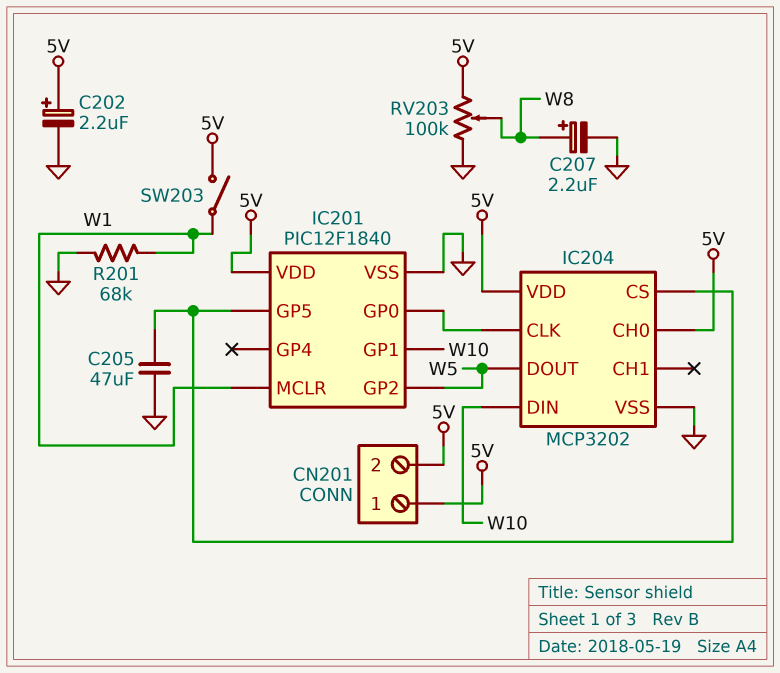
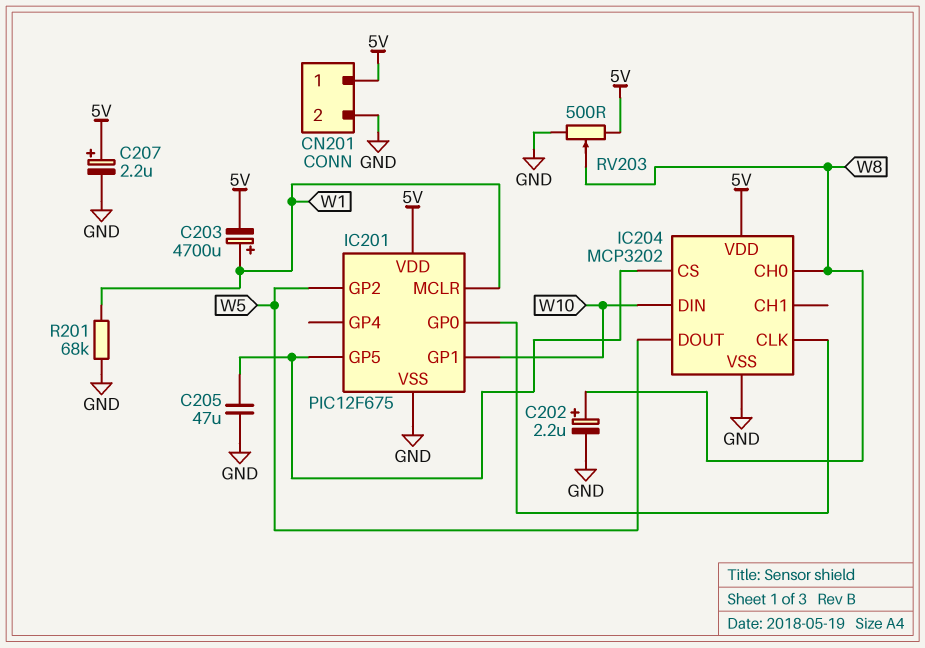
C202: 2.2uF (plus 5V, minus GND) -> 2.2uF (plus W8, minus GND)
C203: none -> 4700uF (plus W1, minus 5V)
C207: 2.2uF (plus W8, minus GND) -> 2.2uF (plus 5V, minus GND)
CN201 pin 2: 5V -> GND
IC201: PIC12F1840 -> PIC12F675
IC204 pin CH0: 5V -> W8
RV203: 100k (5V, GND, wiper W8) -> 500 (5V, GND, wiper W8)
SW203: switch (5V, W1) -> none

